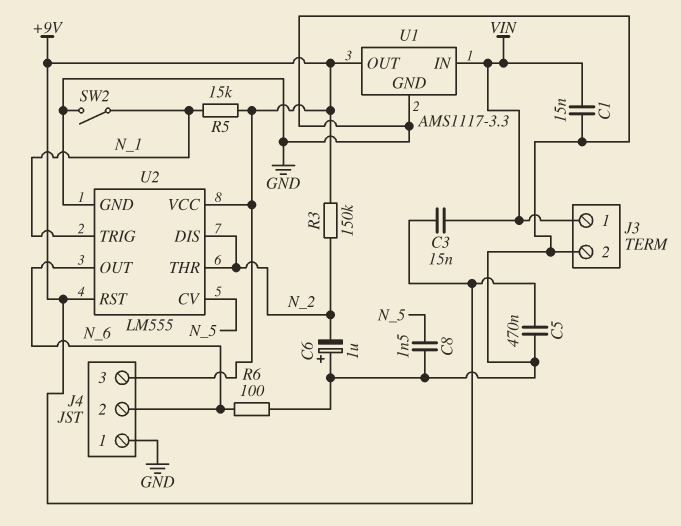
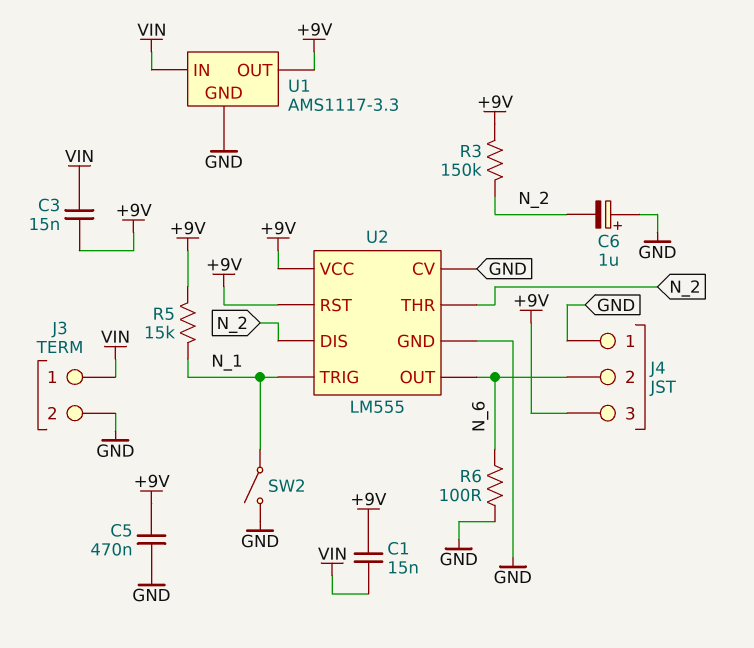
C1: 15nF (GND, VIN) -> 15nF (+9V, VIN)
C8: 1.5nF (GND, N_5) -> none
U2 pin CV: N_5 -> GND

